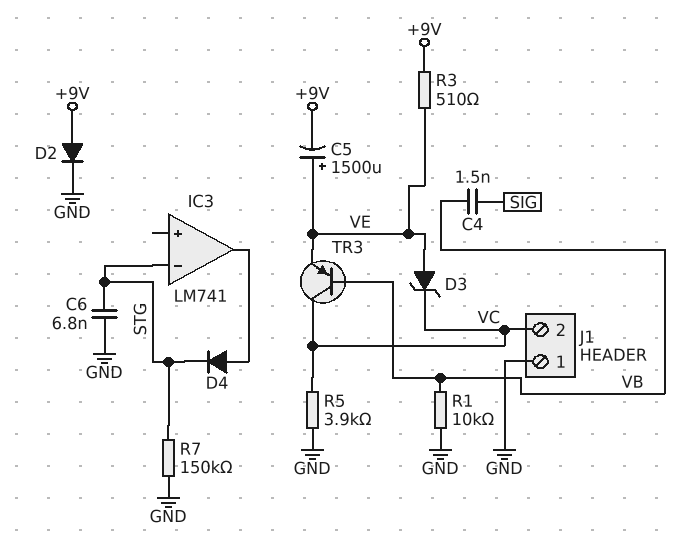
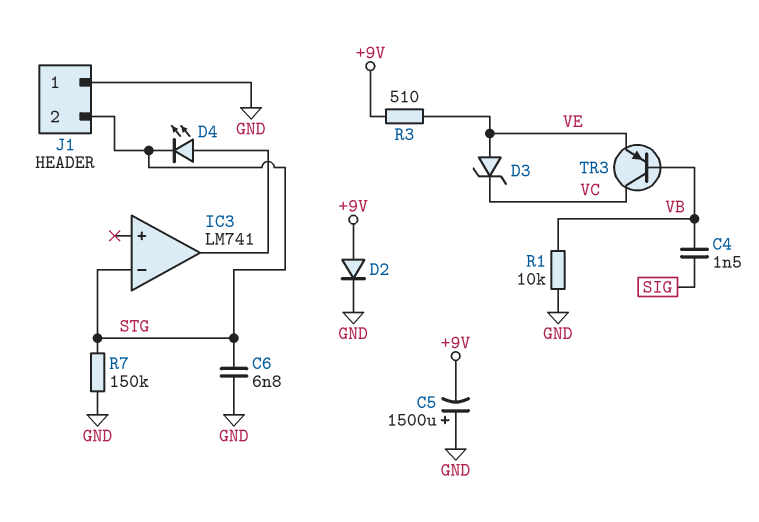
C5: 1500uF (plus VE, minus +9V) -> 1500uF (plus GND, minus +9V)
D4: diode (A IC3/out, K STG) -> LED (A IC3/out, K STG)
J1 pin 2: VC -> STG
R5: 3.9k (GND, VC) -> none

